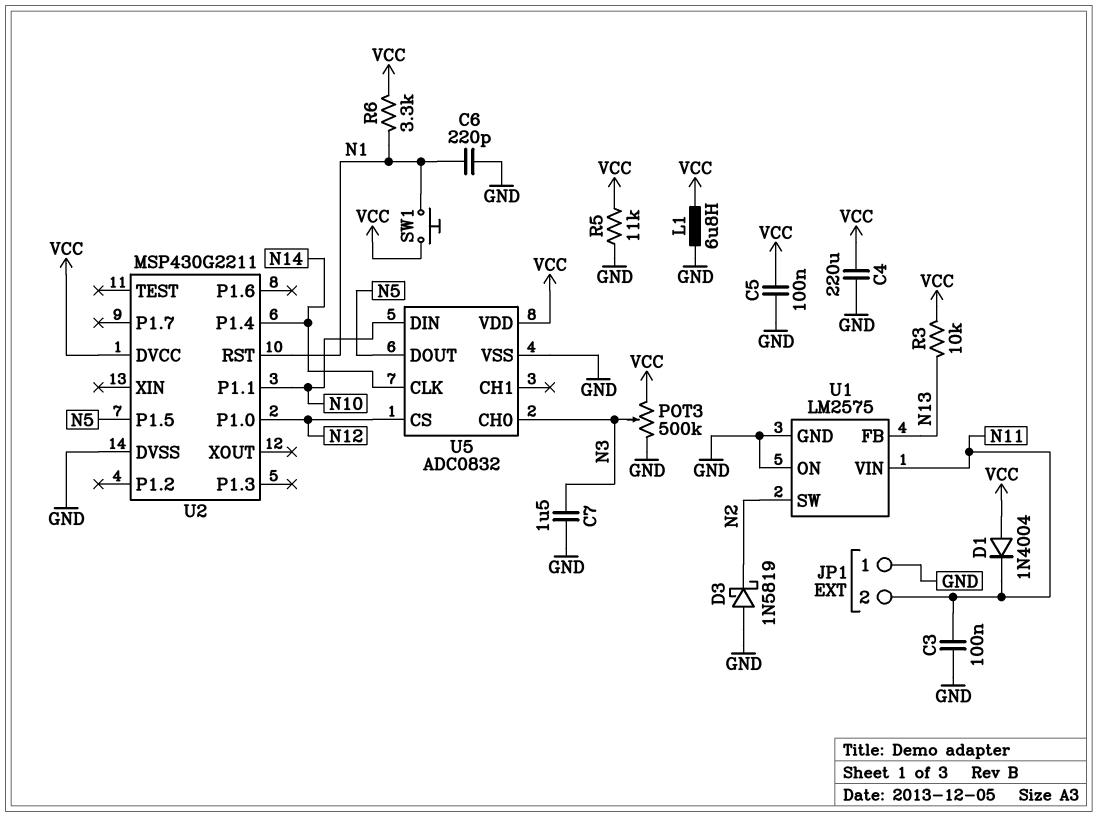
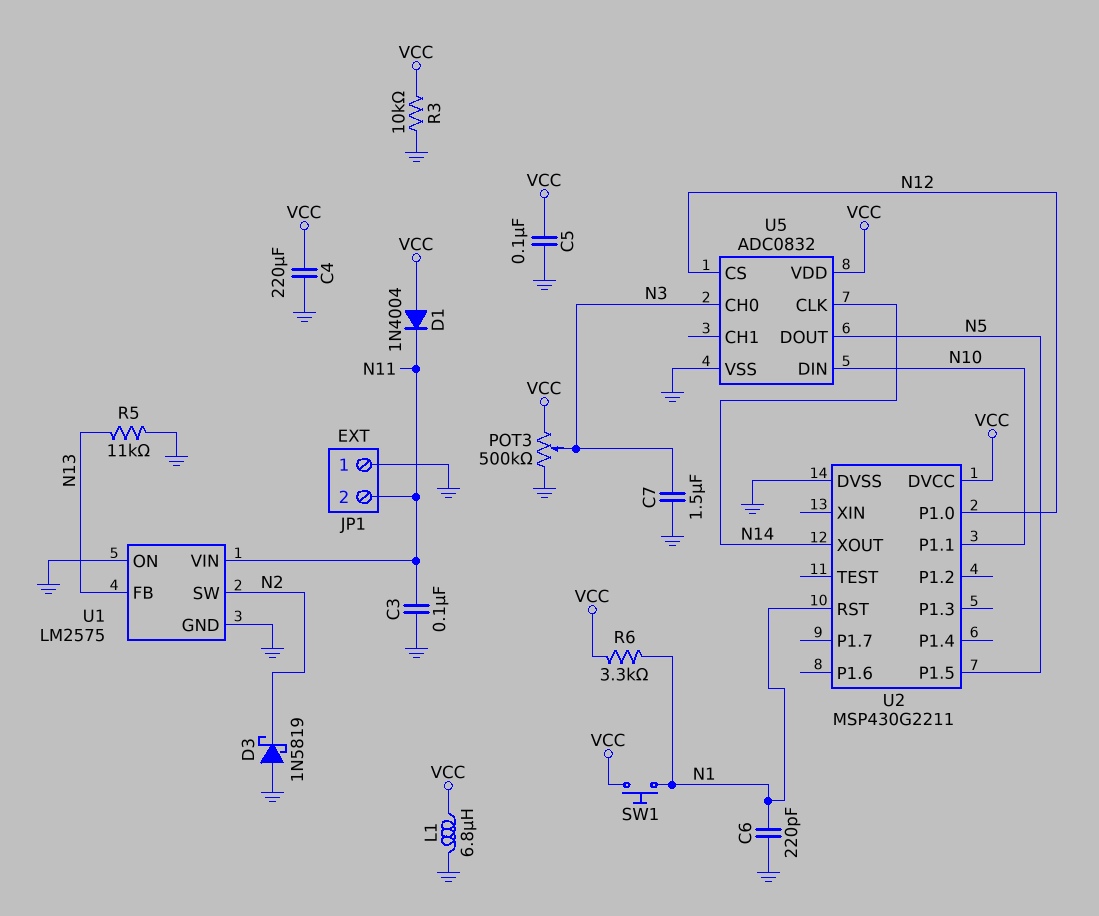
R3: 10k (N13, VCC) -> 10k (GND, VCC)
R5: 11k (GND, VCC) -> 11k (GND, N13)
U2 pin P1.4: N14 -> none
U2 pin XOUT: none -> N14

